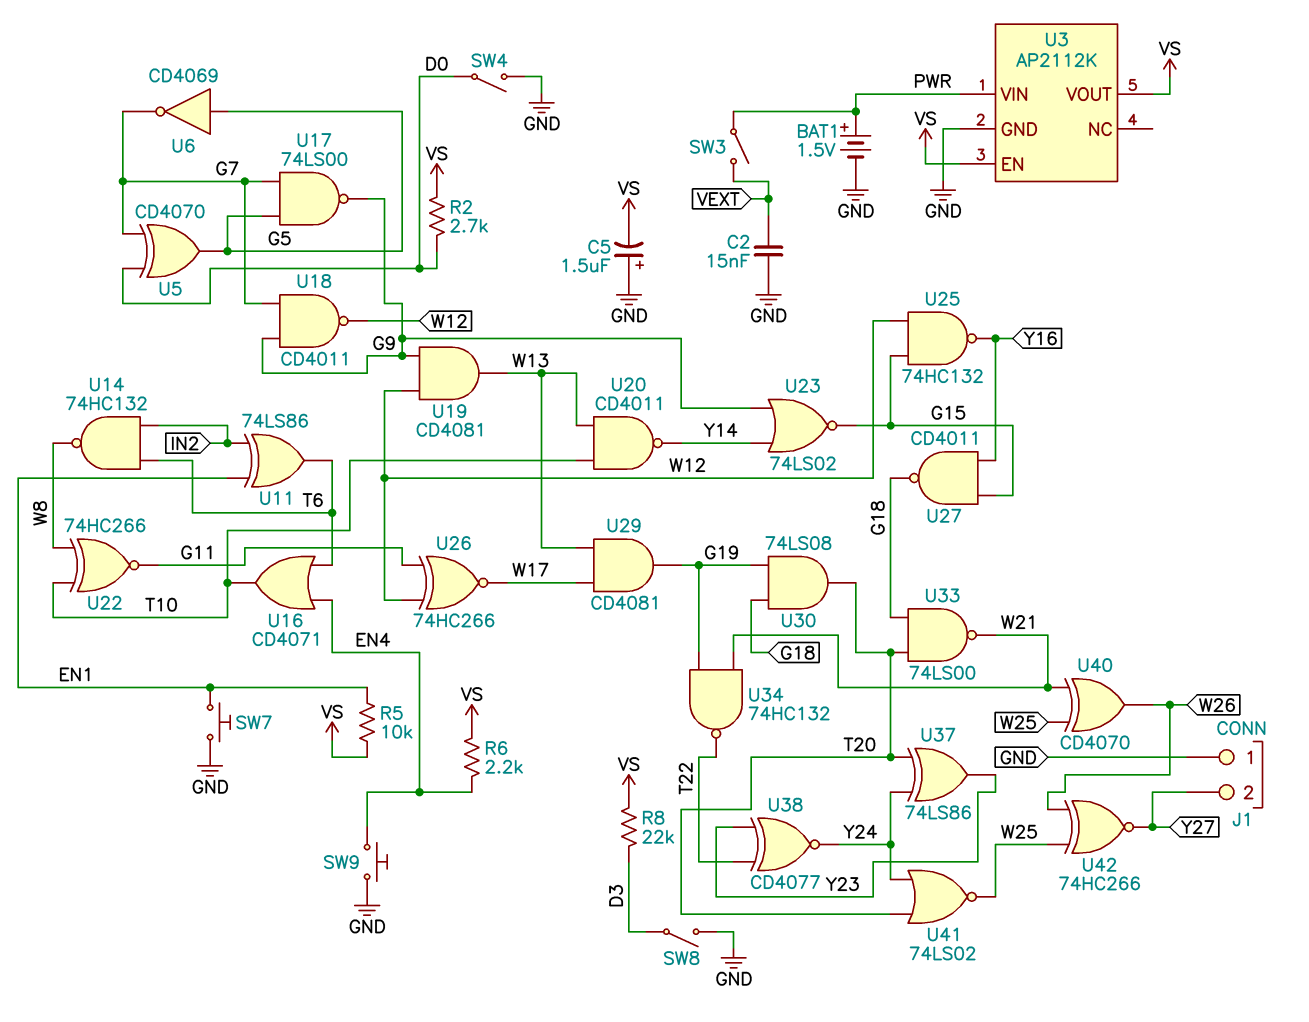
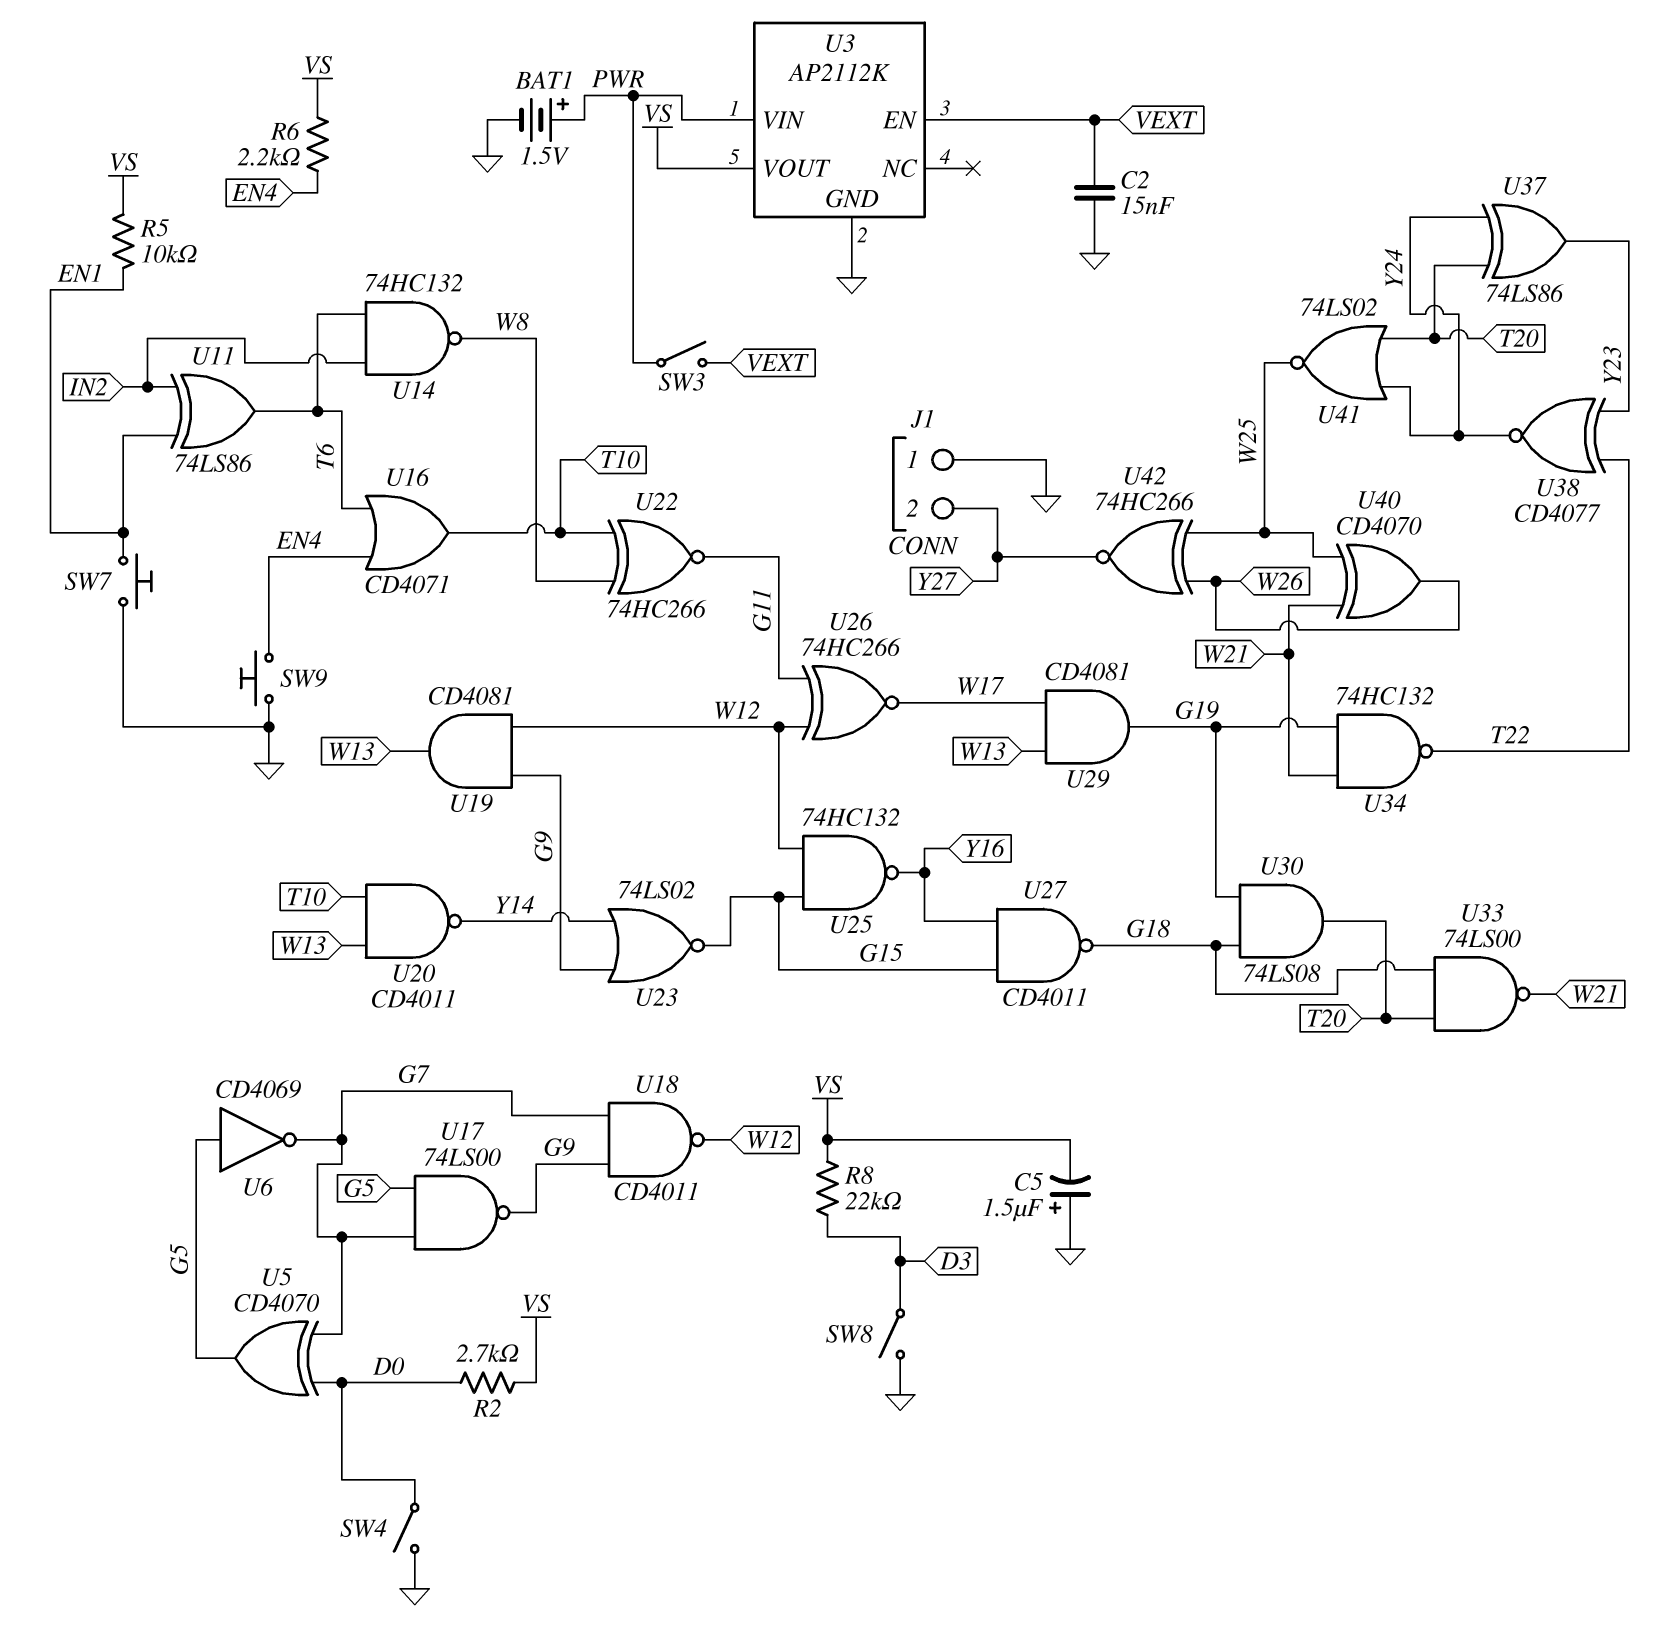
U3 pin EN: VS -> VEXT

